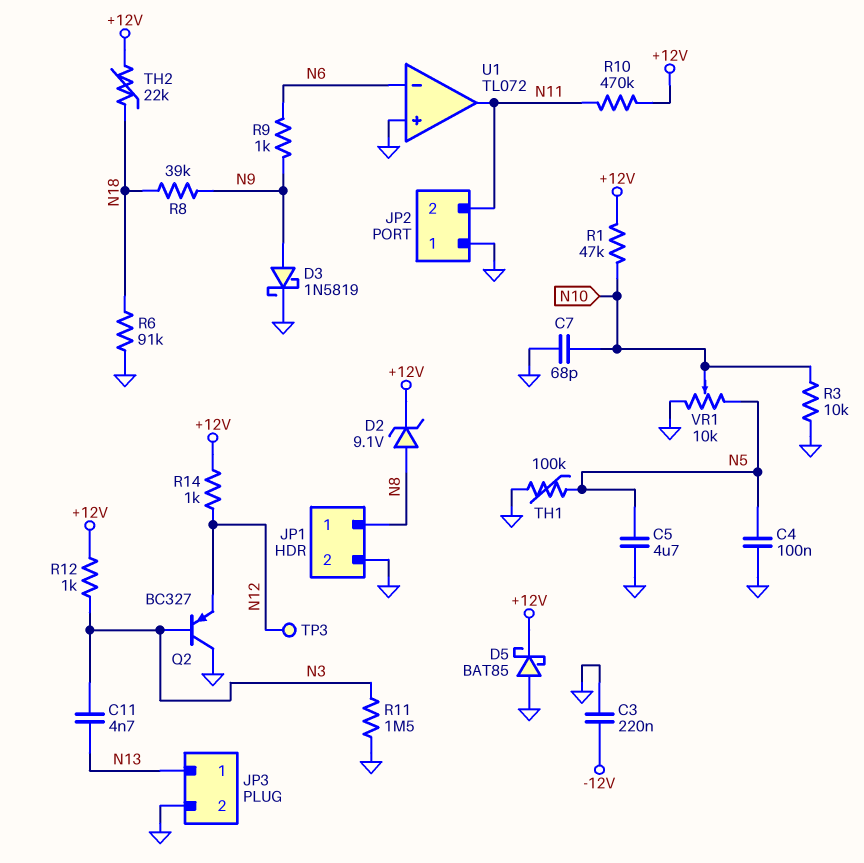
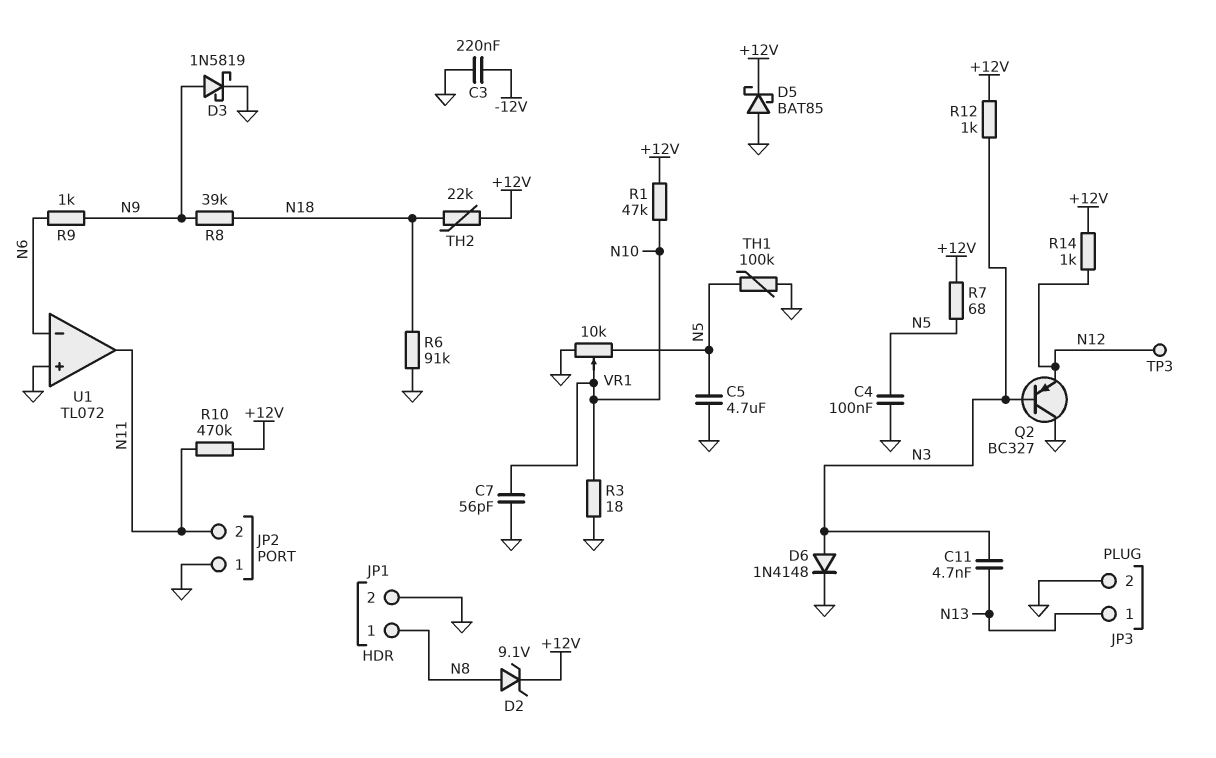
C7: 68pF (GND, N10) -> 56pF (GND, N10)
D6: none -> diode 1N4148 (A N3, K GND)
R3: 10k (GND, N10) -> 18 (GND, N10)
R7: none -> 68 (+12V, N5)
R11: 1.5M (GND, N3) -> none

